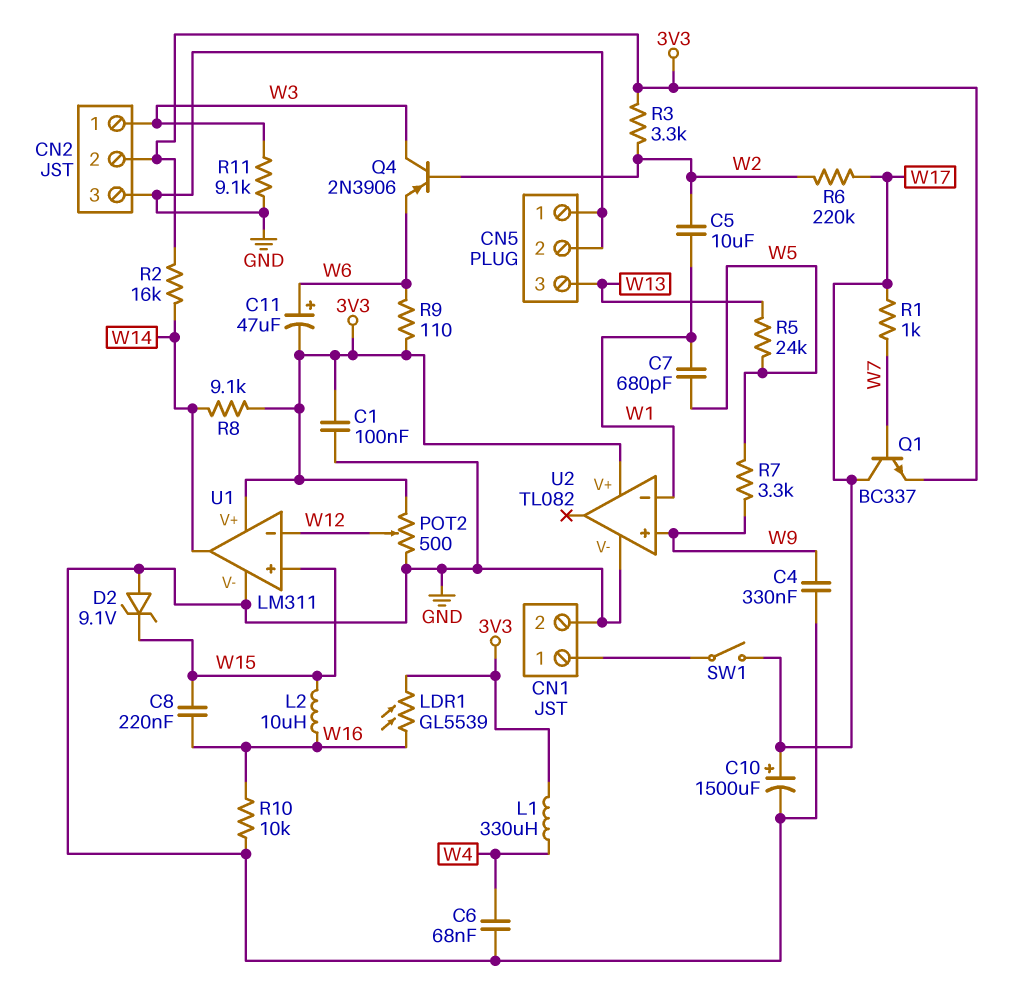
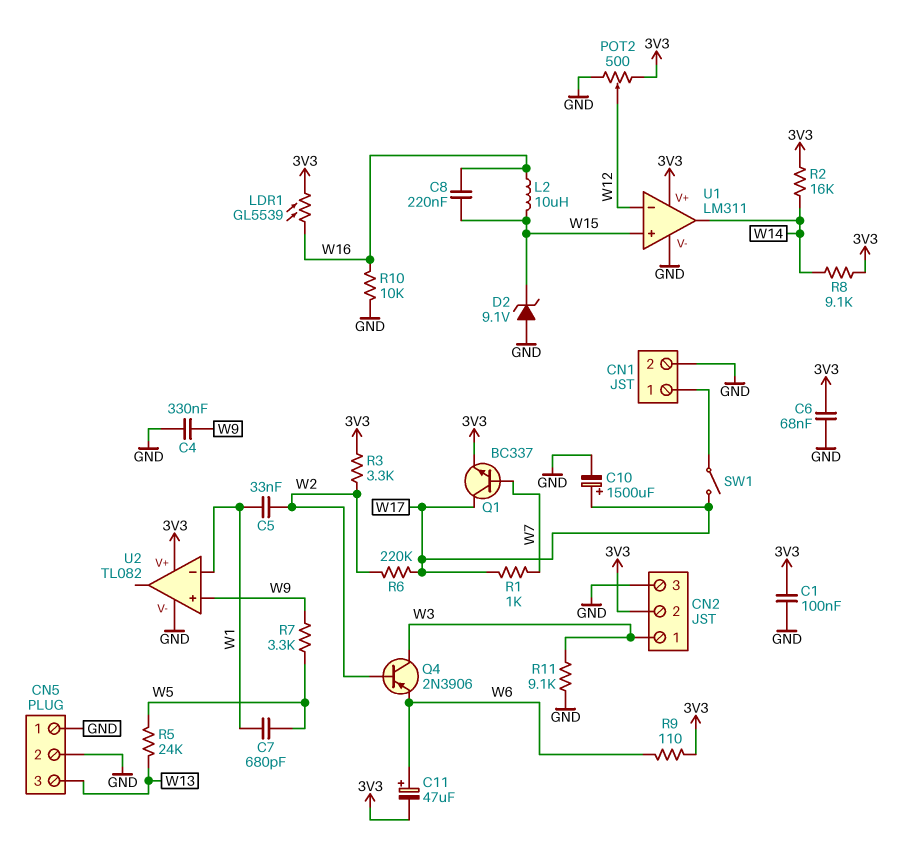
C5: 10uF (W1, W2) -> 33nF (W1, W2)
C6: 68nF (GND, W4) -> 68nF (3V3, GND)
L1: 330uH (3V3, W4) -> none

